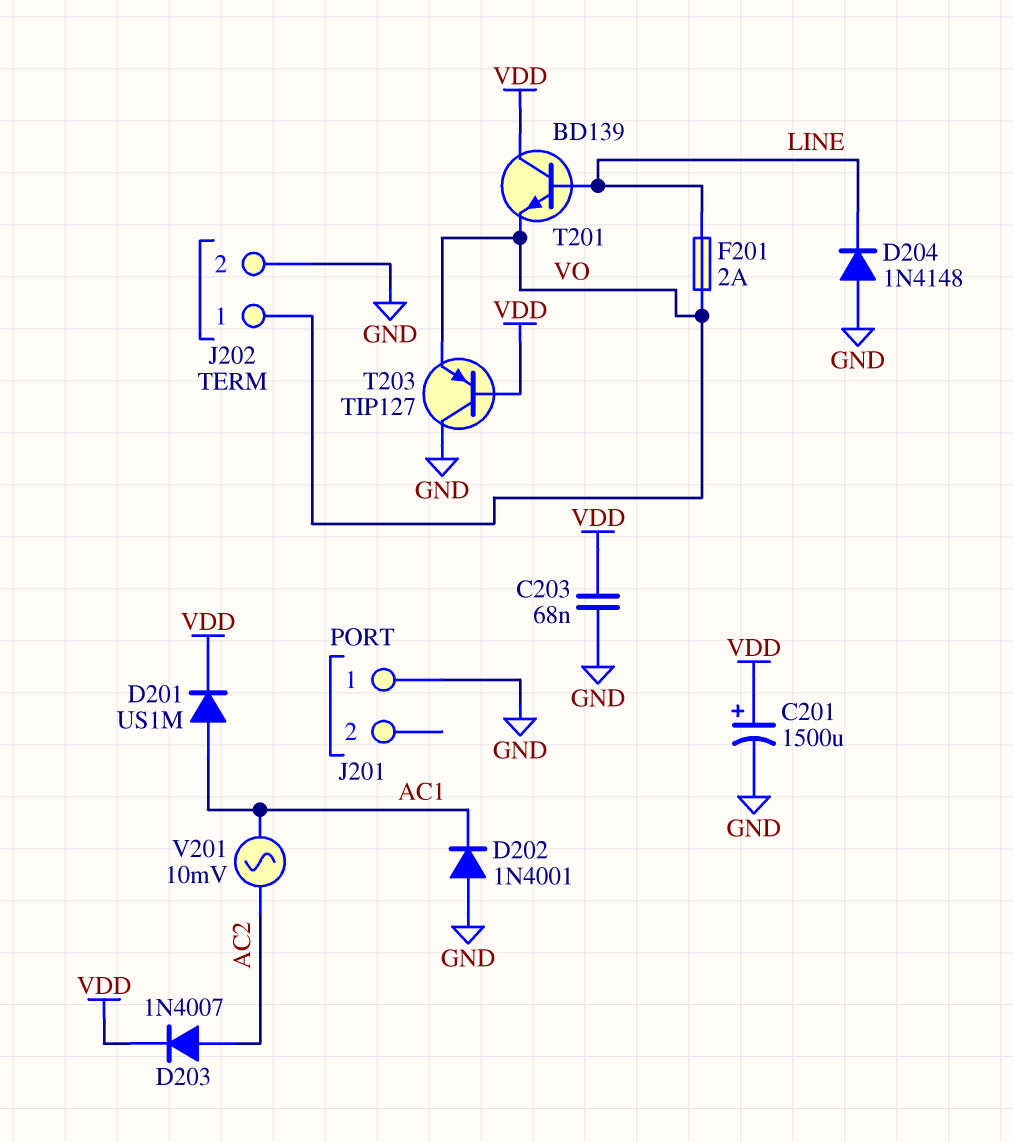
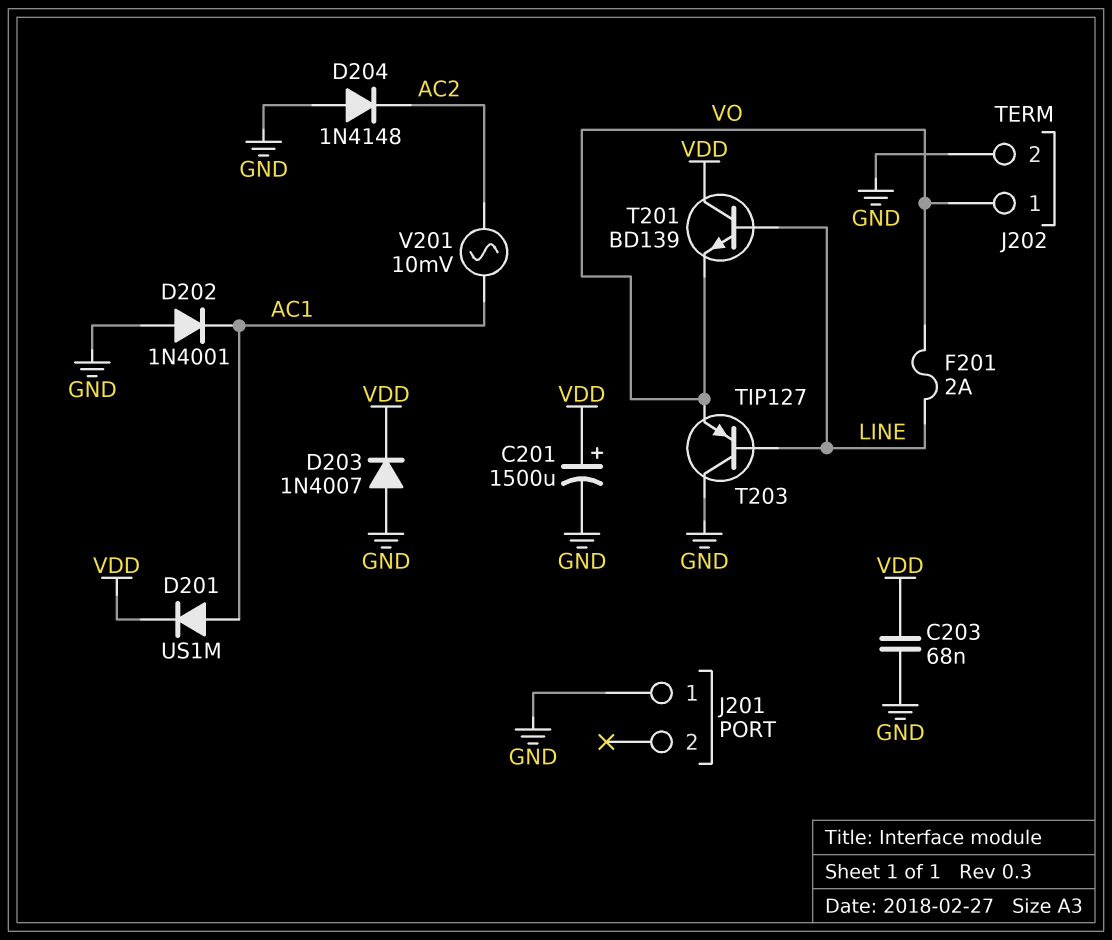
D203: diode 1N4007 (A AC2, K VDD) -> diode 1N4007 (A GND, K VDD)
D204: diode 1N4148 (A GND, K LINE) -> diode 1N4148 (A GND, K AC2)
T203: PNP TIP127 (B VDD, C GND, E VO) -> PNP TIP127 (B LINE, C GND, E VO)

